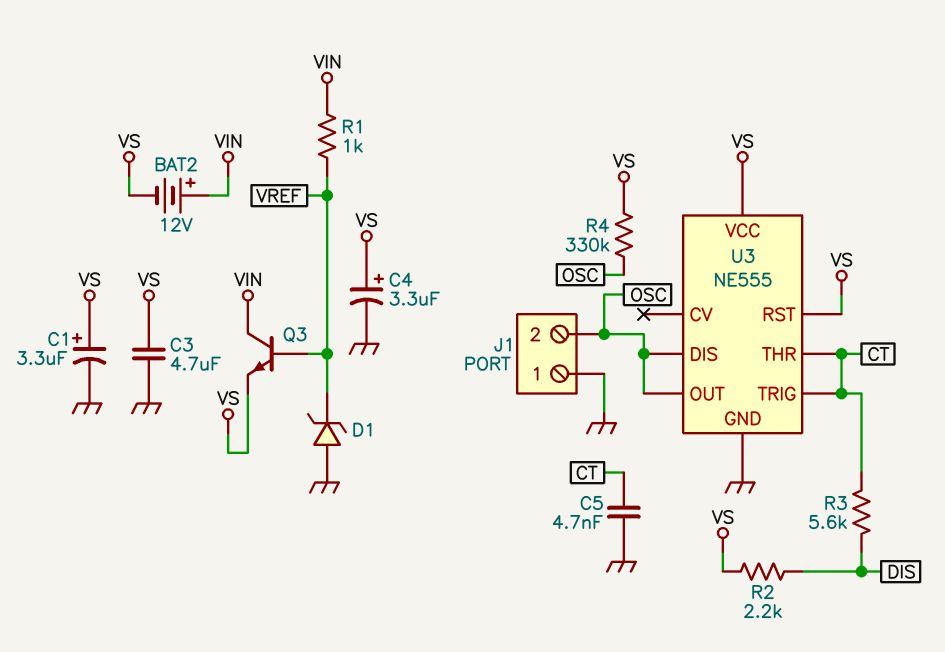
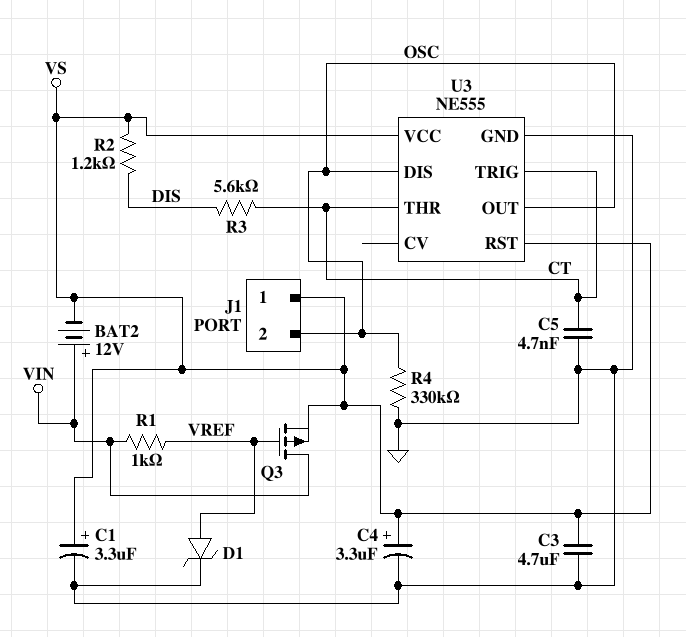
D1: zener (A GND, K VREF) -> zener (A VREF, K GND)
J1 pin 1: GND -> VS
Q3: NPN (B VREF, C VIN, E VS) -> PMOS (G VREF, D VIN, S VS)
R2: 2.2k (DIS, VS) -> 1.2k (DIS, VS)
R4: 330k (OSC, VS) -> 330k (GND, OSC)

